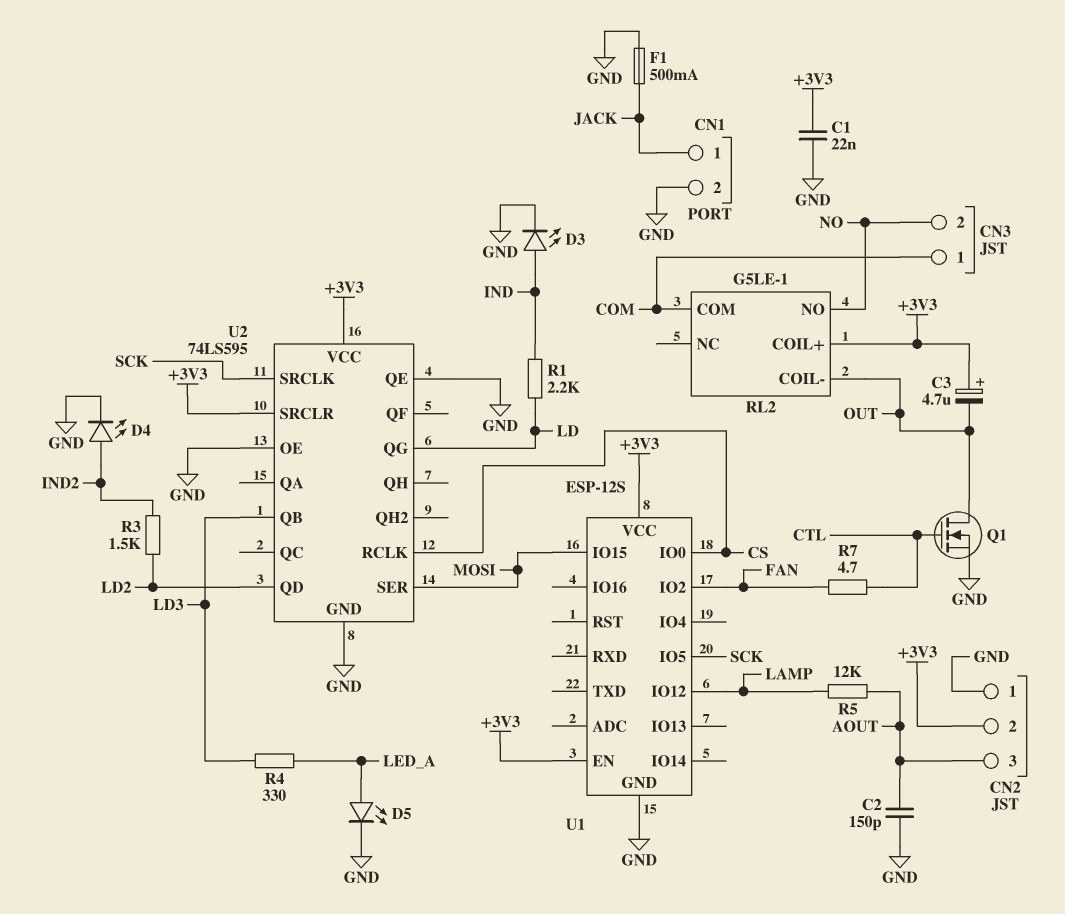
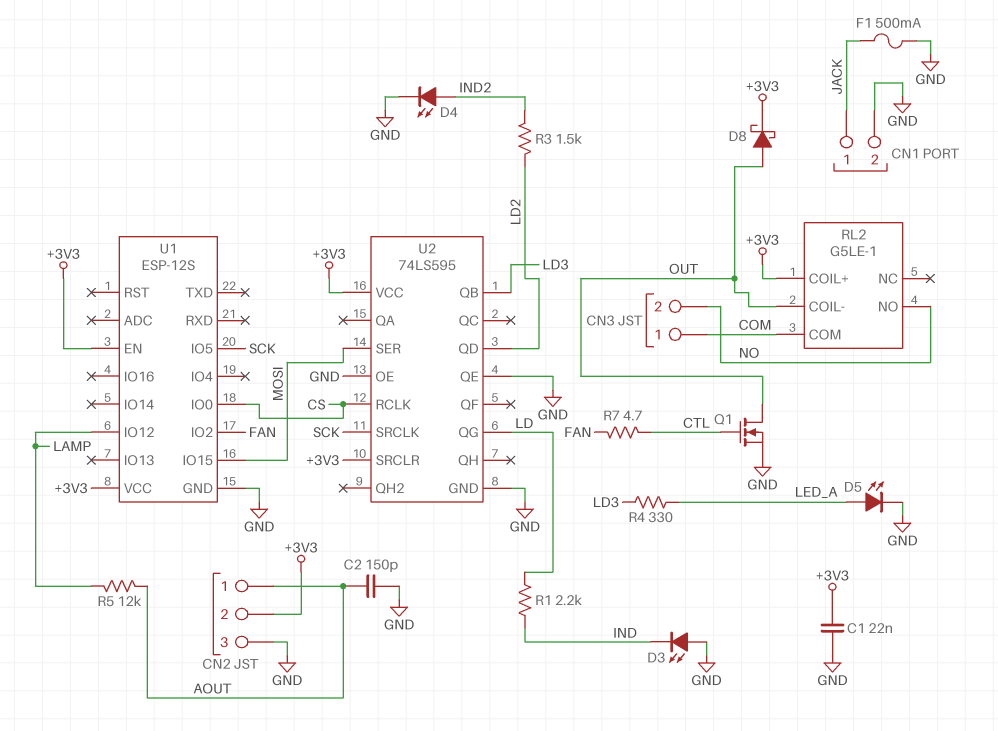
C3: 4.7uF (plus +3V3, minus OUT) -> none
CN2 pin 1: GND -> AOUT
CN2 pin 3: AOUT -> GND
D3: LED (A IND, K GND) -> LED (A GND, K IND)
D8: none -> schottky (A OUT, K +3V3)

